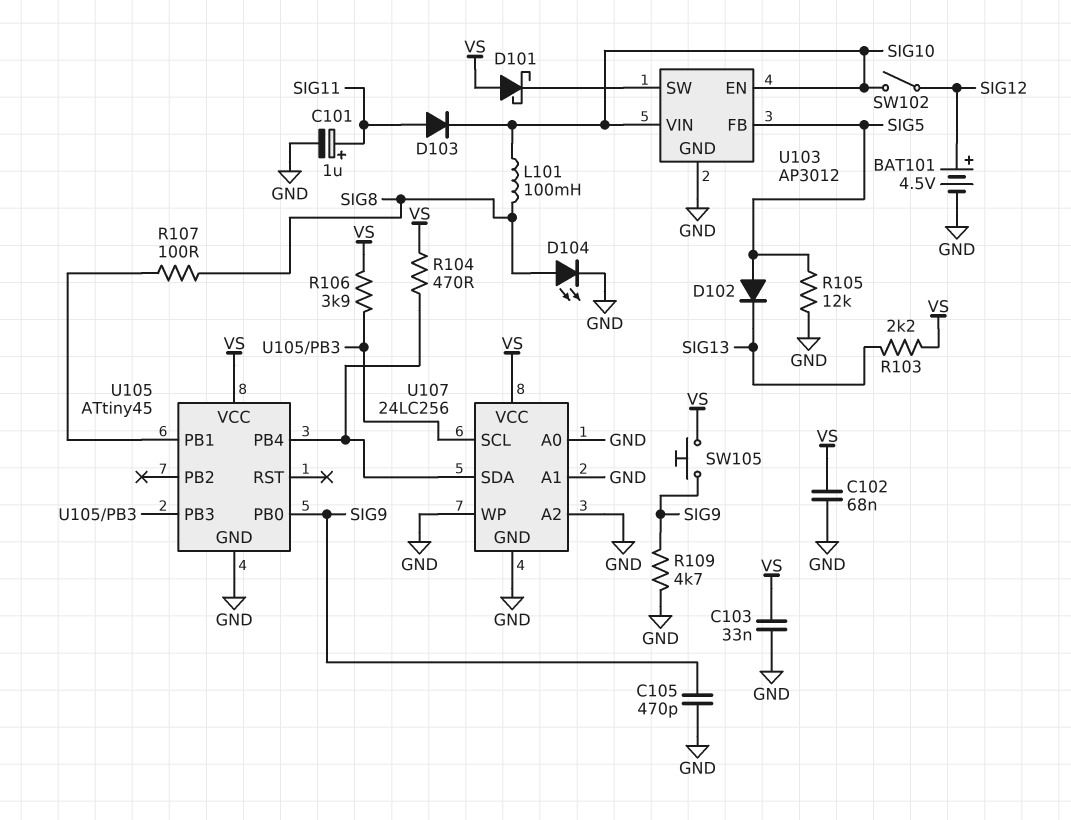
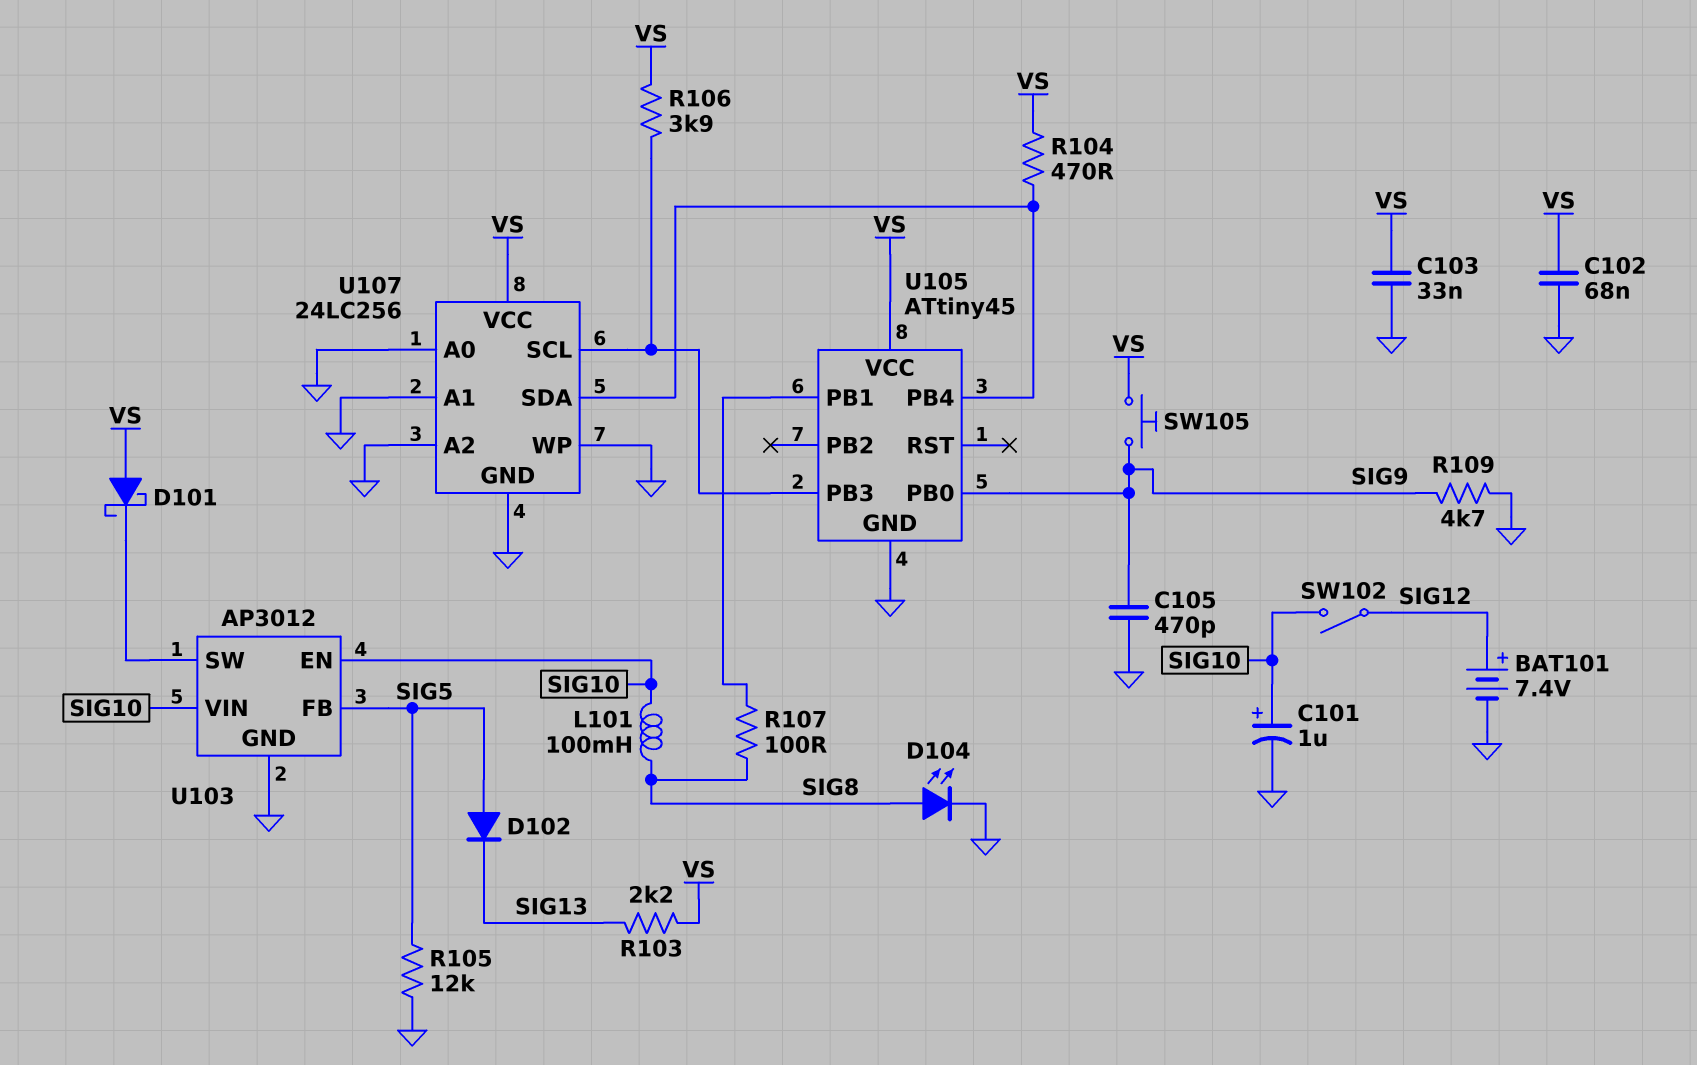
BAT101: 4.5V (plus SIG12, minus GND) -> 7.4V (plus SIG12, minus GND)
C101: 1uF (plus SIG11, minus GND) -> 1uF (plus SIG10, minus GND)
D103: diode (A SIG11, K SIG10) -> none

